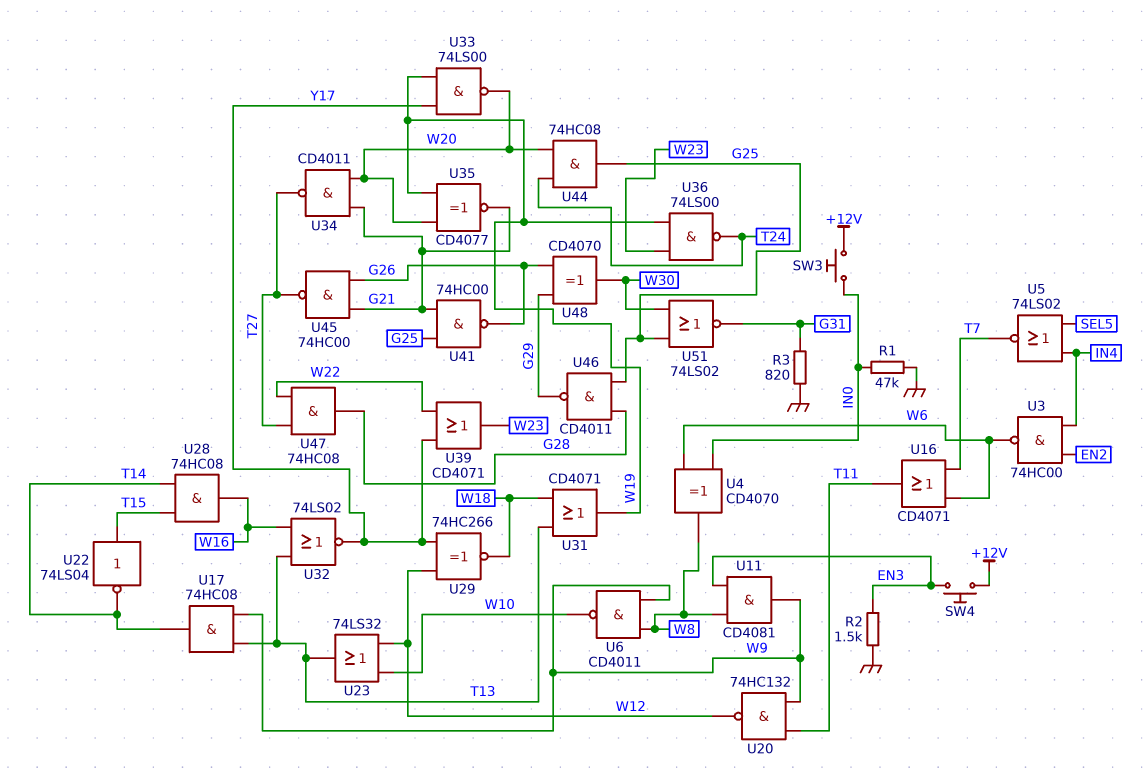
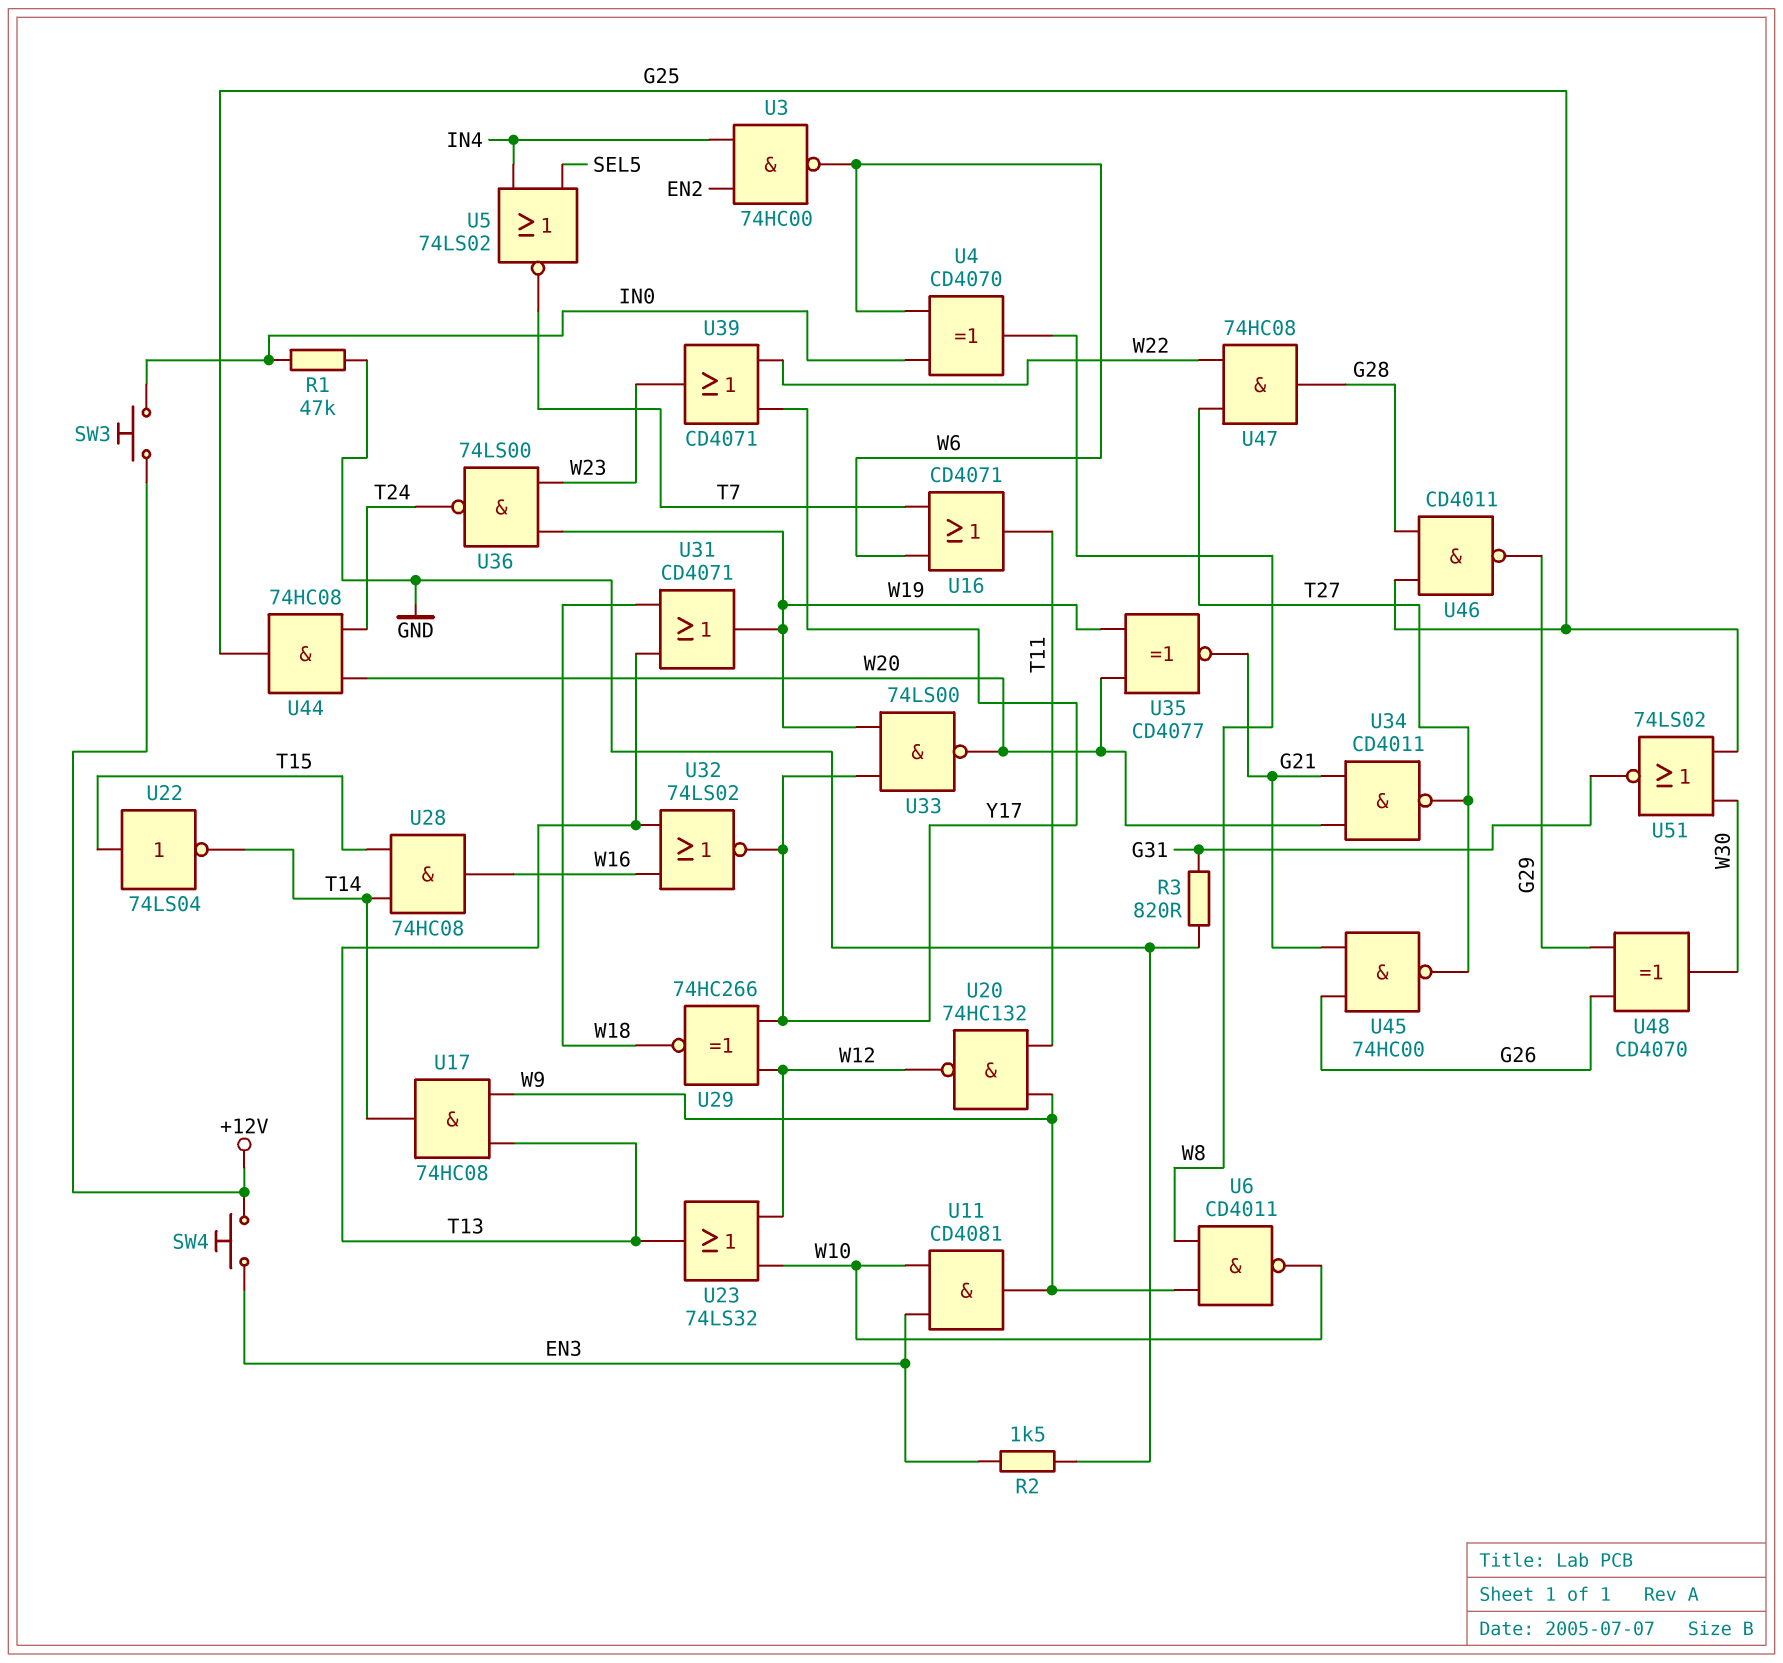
U11: AND CD4081 (in EN3, in W8, out W9) -> AND CD4081 (in EN3, in W10, out W9)
U41: NAND 74HC00 (in G21, in G25, out G26) -> none

